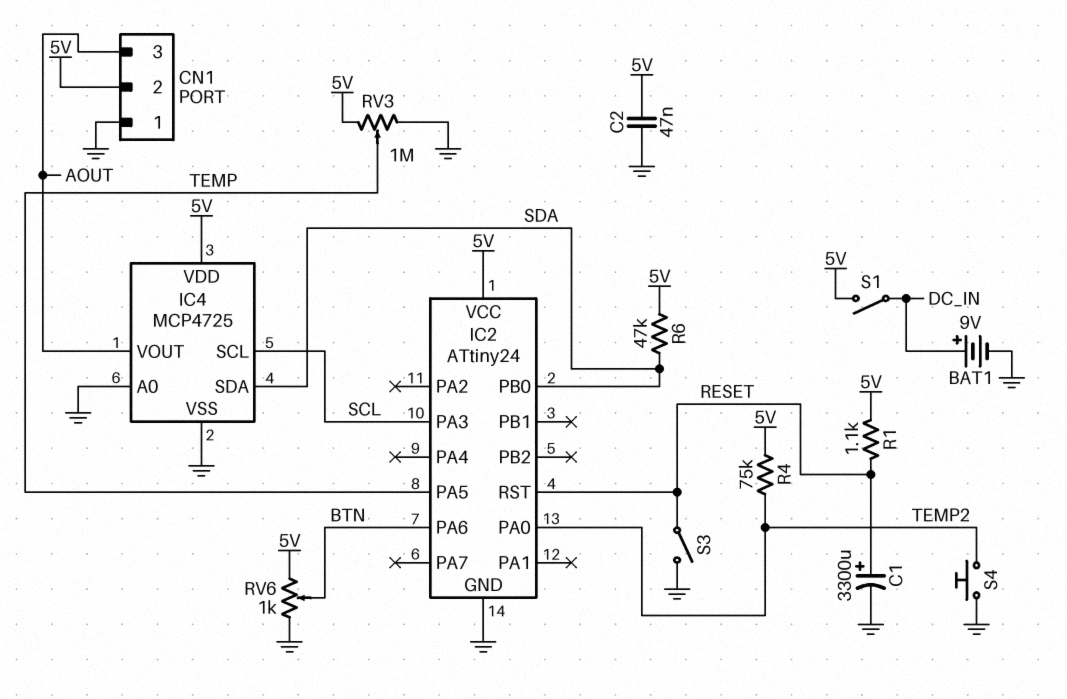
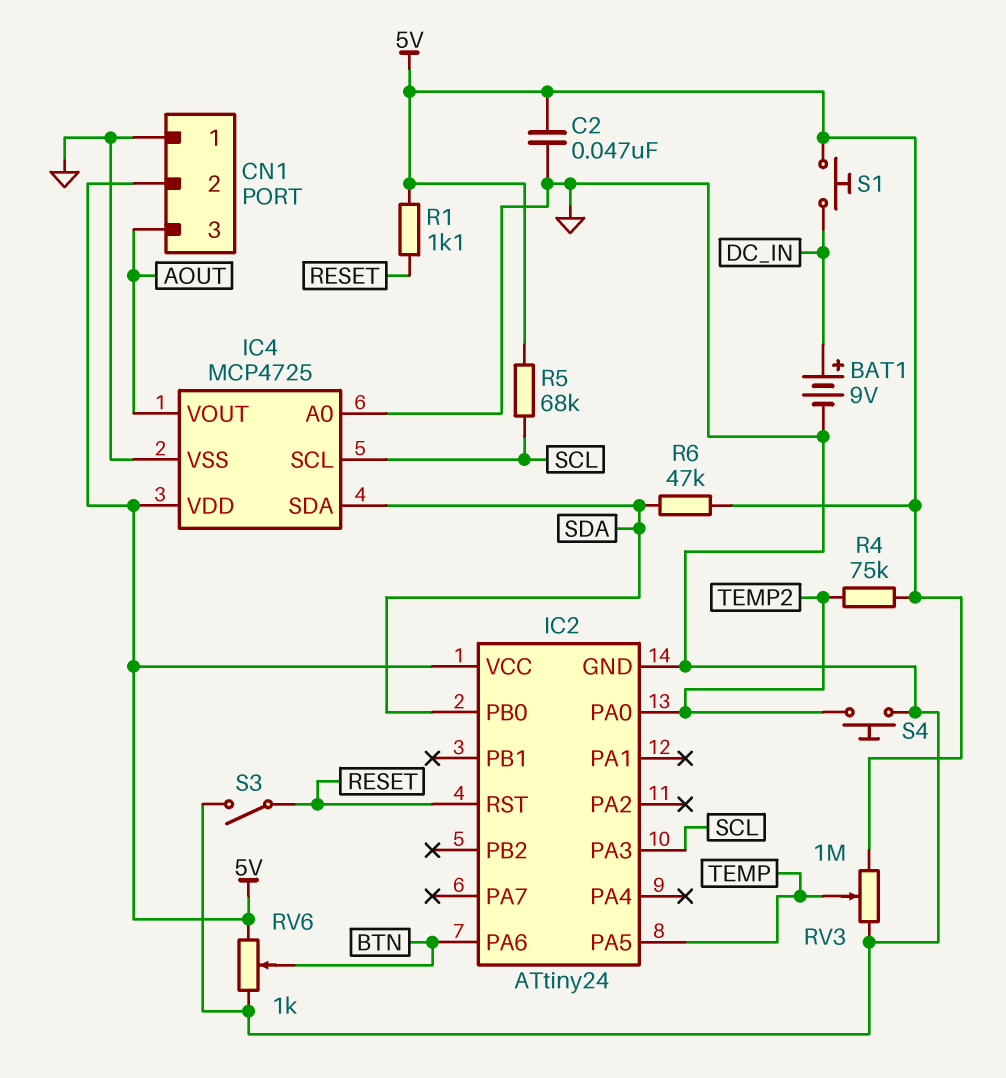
C1: 3300uF (plus RESET, minus GND) -> none
R5: none -> 68k (5V, SCL)
S1: switch (5V, DC_IN) -> button (5V, DC_IN)

